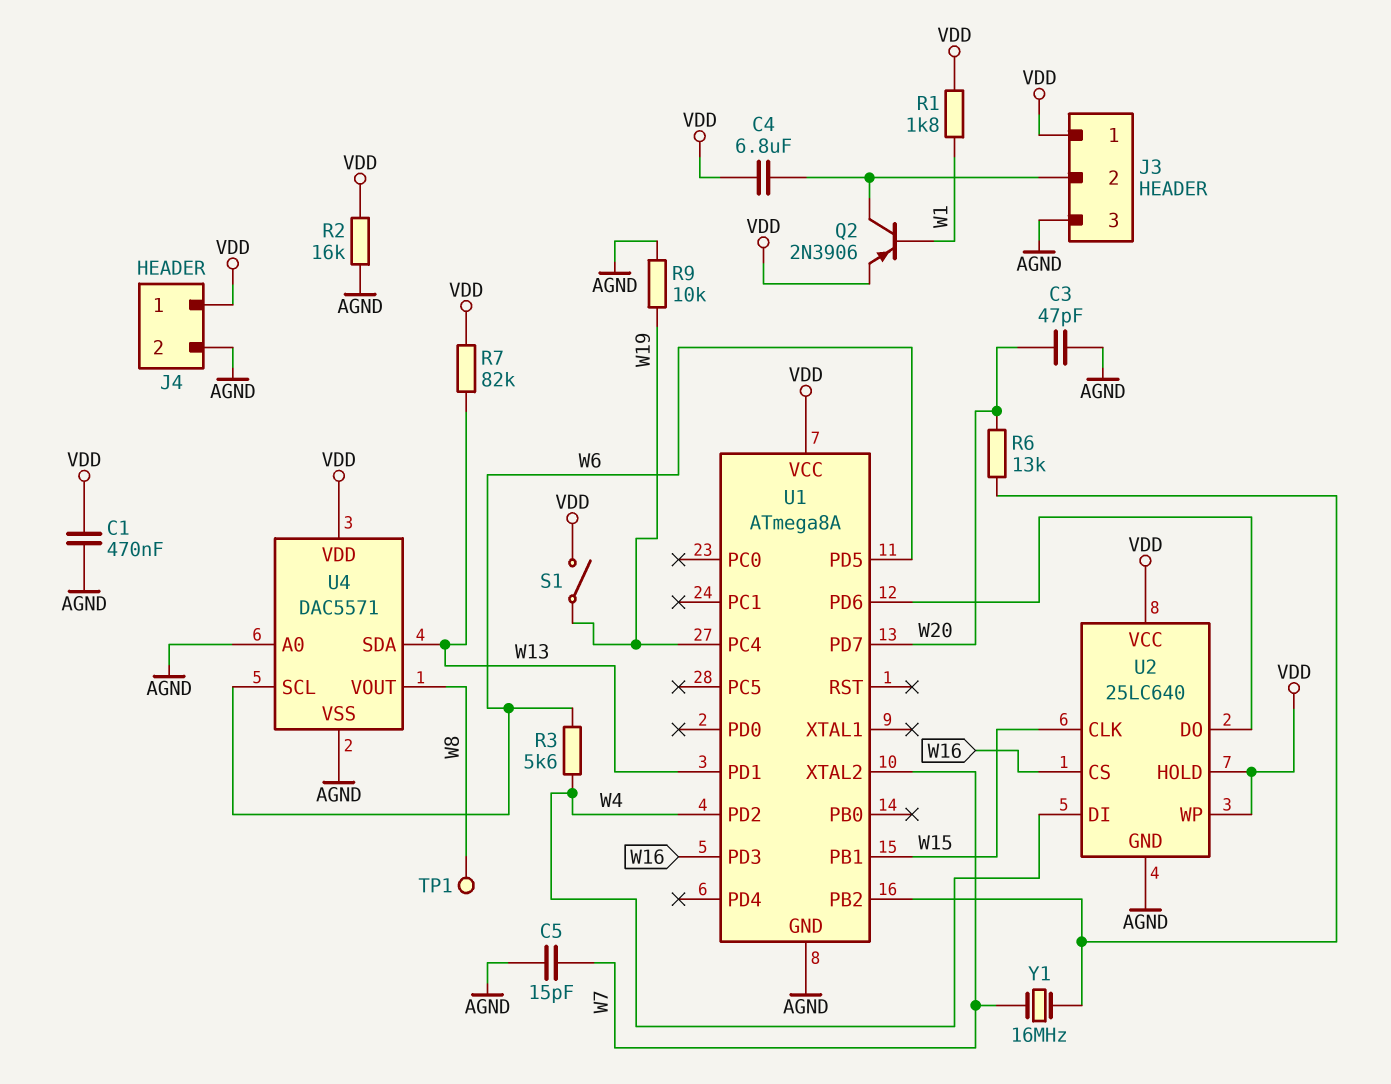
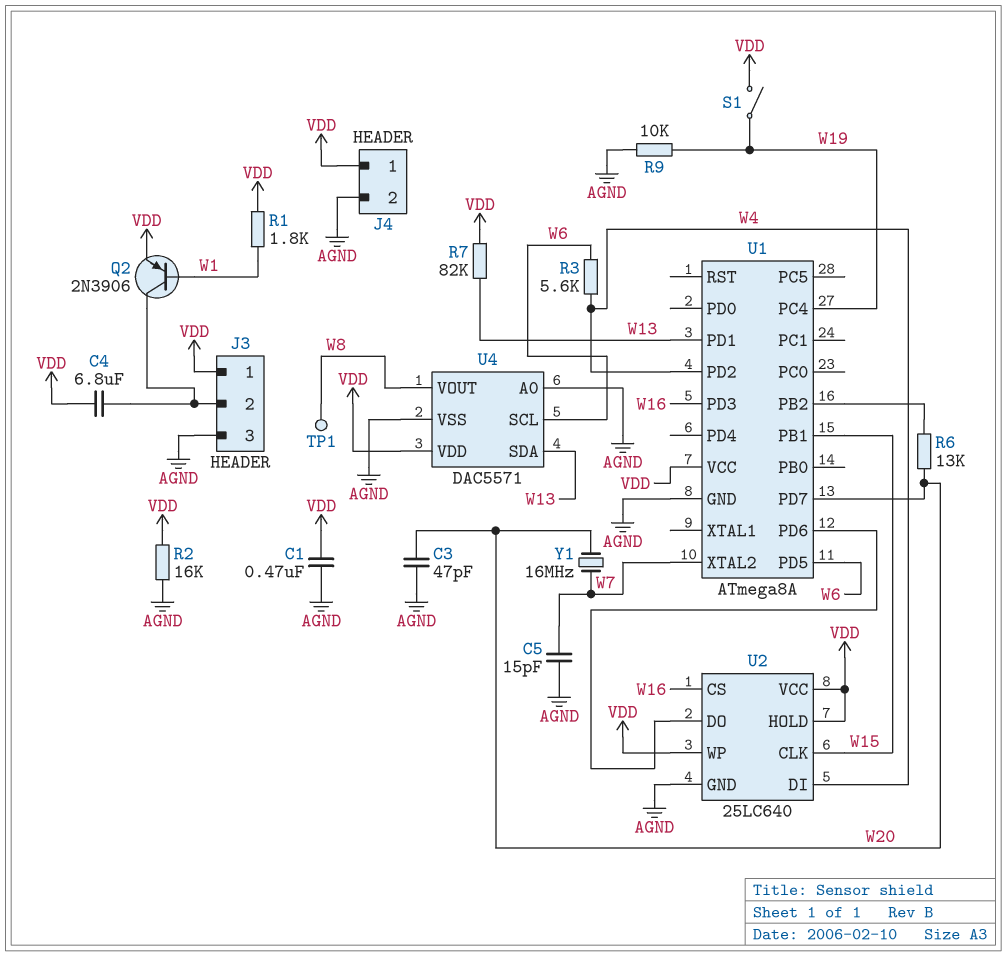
Y1: 16MHz (U1/PB2, W7) -> 16MHz (W7, W20)

